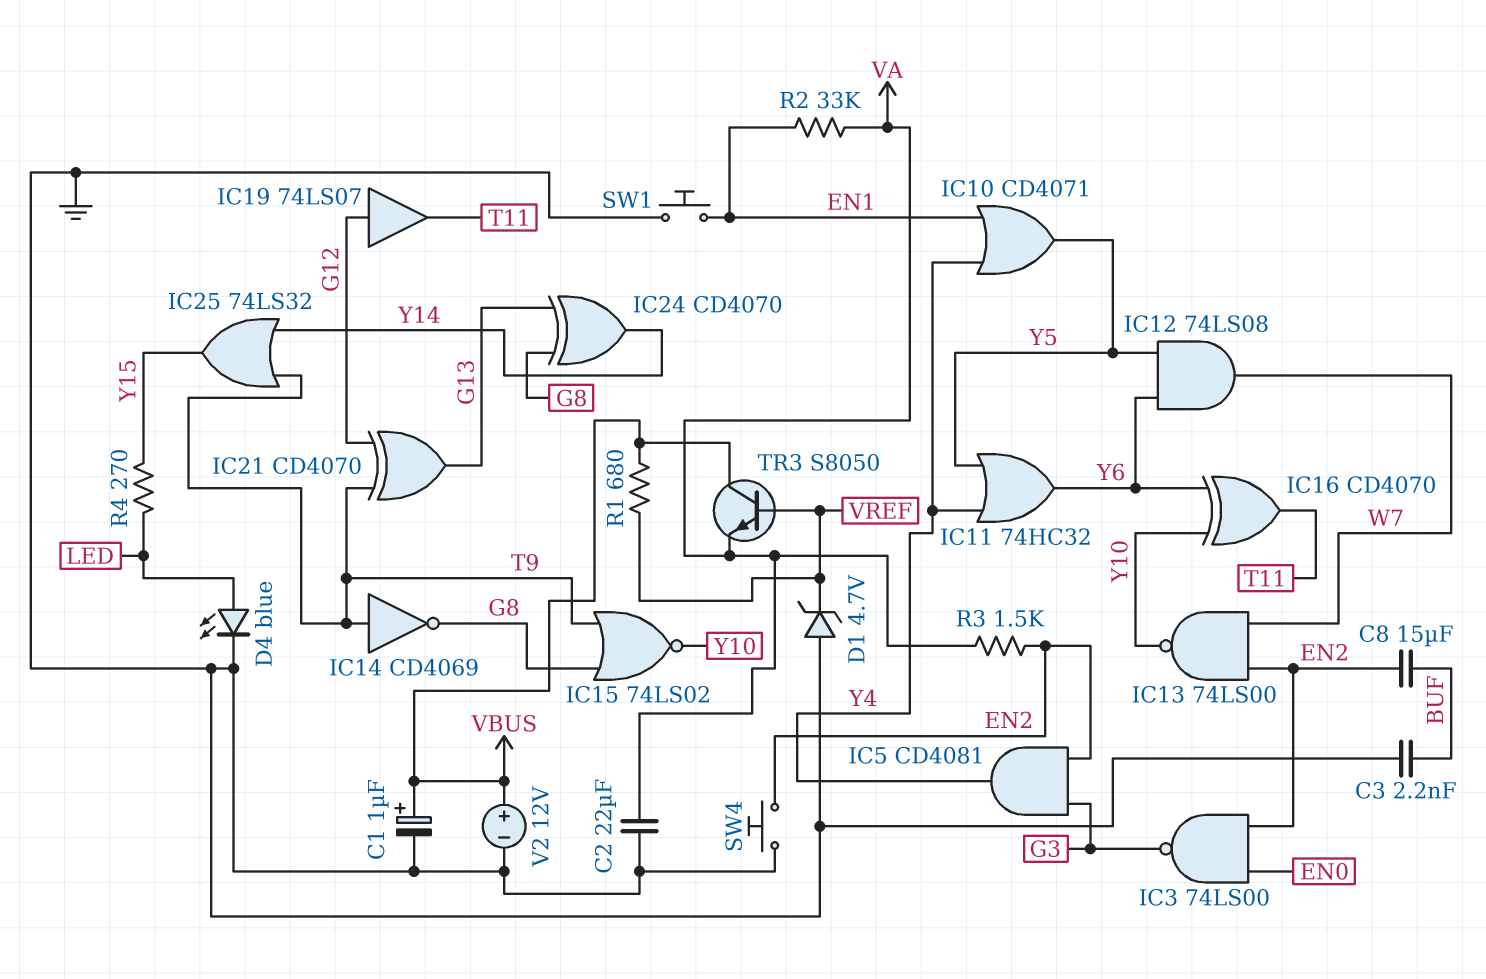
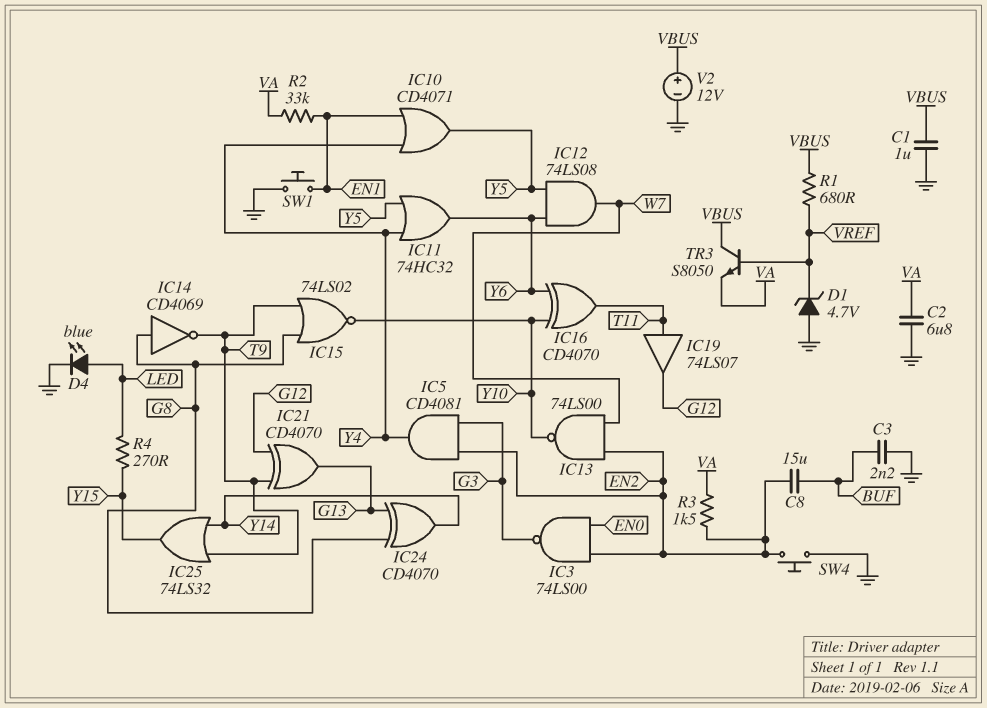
C1: 1uF (plus VBUS, minus GND) -> 1uF (GND, VBUS)
C2: 22uF (GND, VA) -> 6.8uF (GND, VA)
IC14: NOT CD4069 (in T9, out G8) -> NOT CD4069 (in G8, out T9)
IC19: buffer 74LS07 (in G12, out T11) -> buffer 74LS07 (in T11, out G12)

